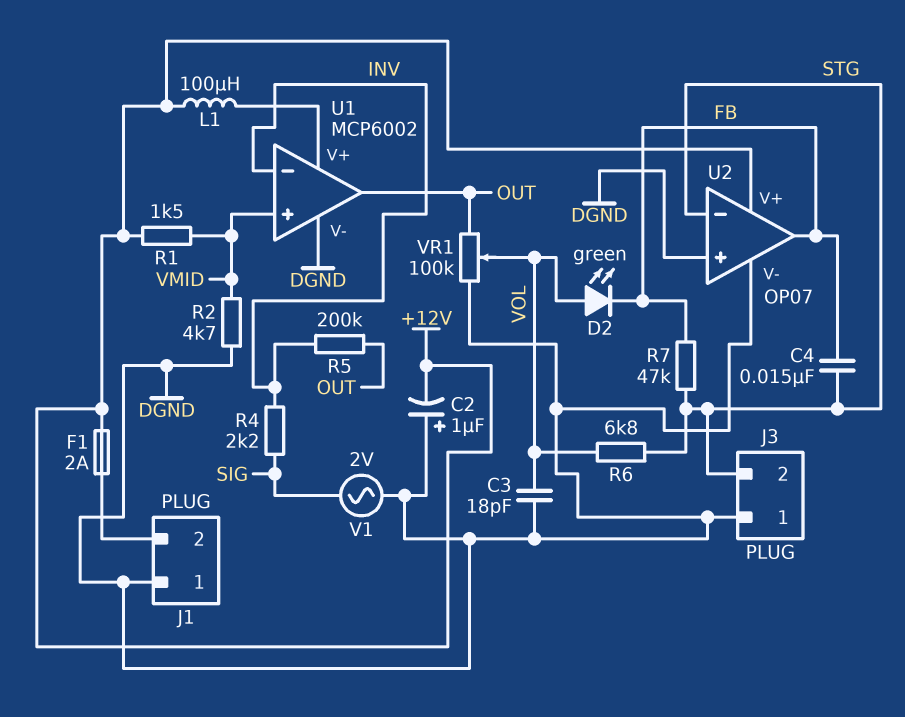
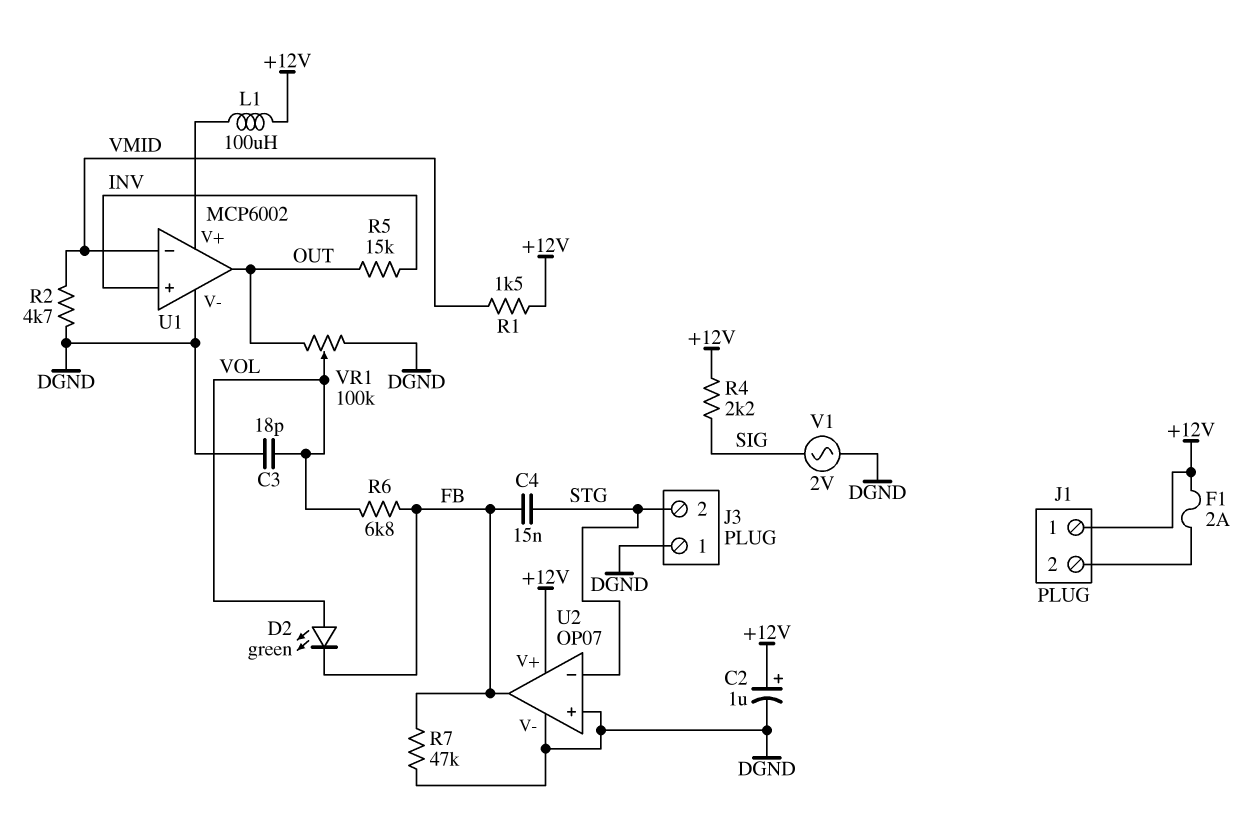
C2: 1uF (plus DGND, minus +12V) -> 1uF (plus +12V, minus DGND)
J1 pin 1: DGND -> +12V
R4: 2.2k (INV, SIG) -> 2.2k (+12V, SIG)
R5: 200k (INV, OUT) -> 15k (INV, OUT)
R6: 6.8k (STG, VOL) -> 6.8k (FB, VOL)
R7: 47k (FB, STG) -> 47k (DGND, FB)
U1 pin in+: VMID -> INV
U1 pin in-: INV -> VMID

